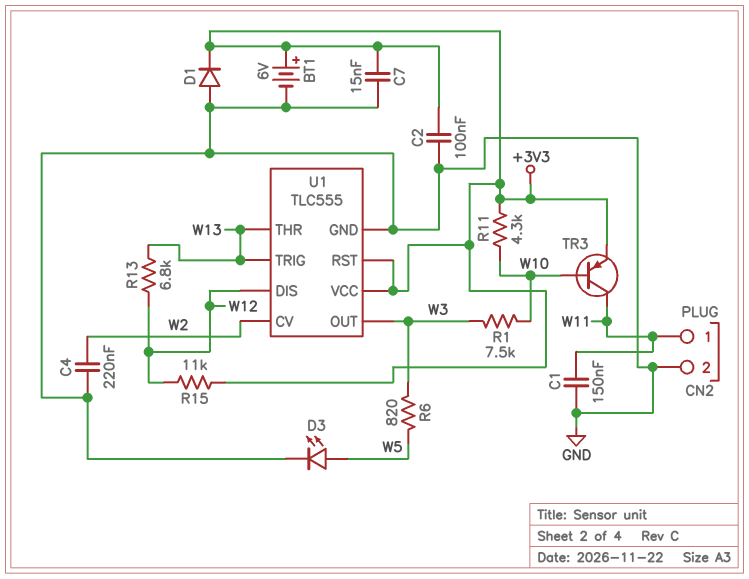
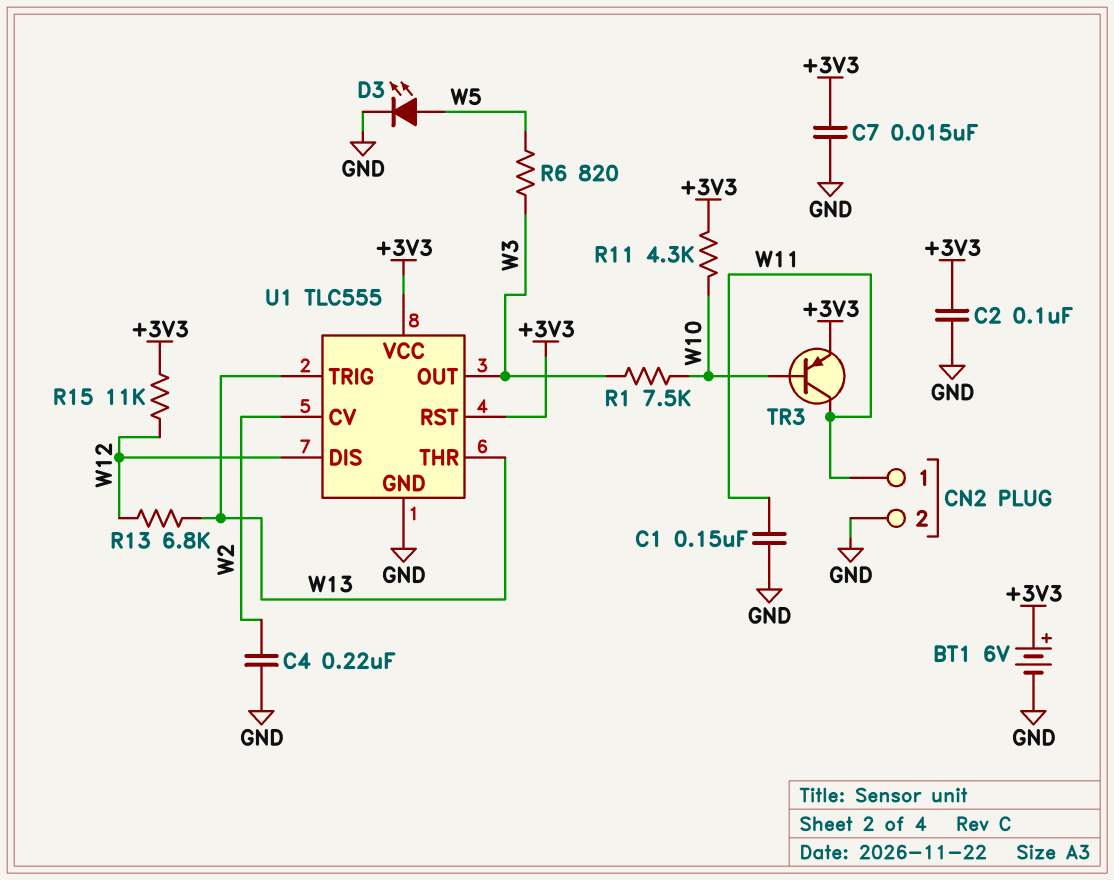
D1: diode (A GND, K +3V3) -> none

